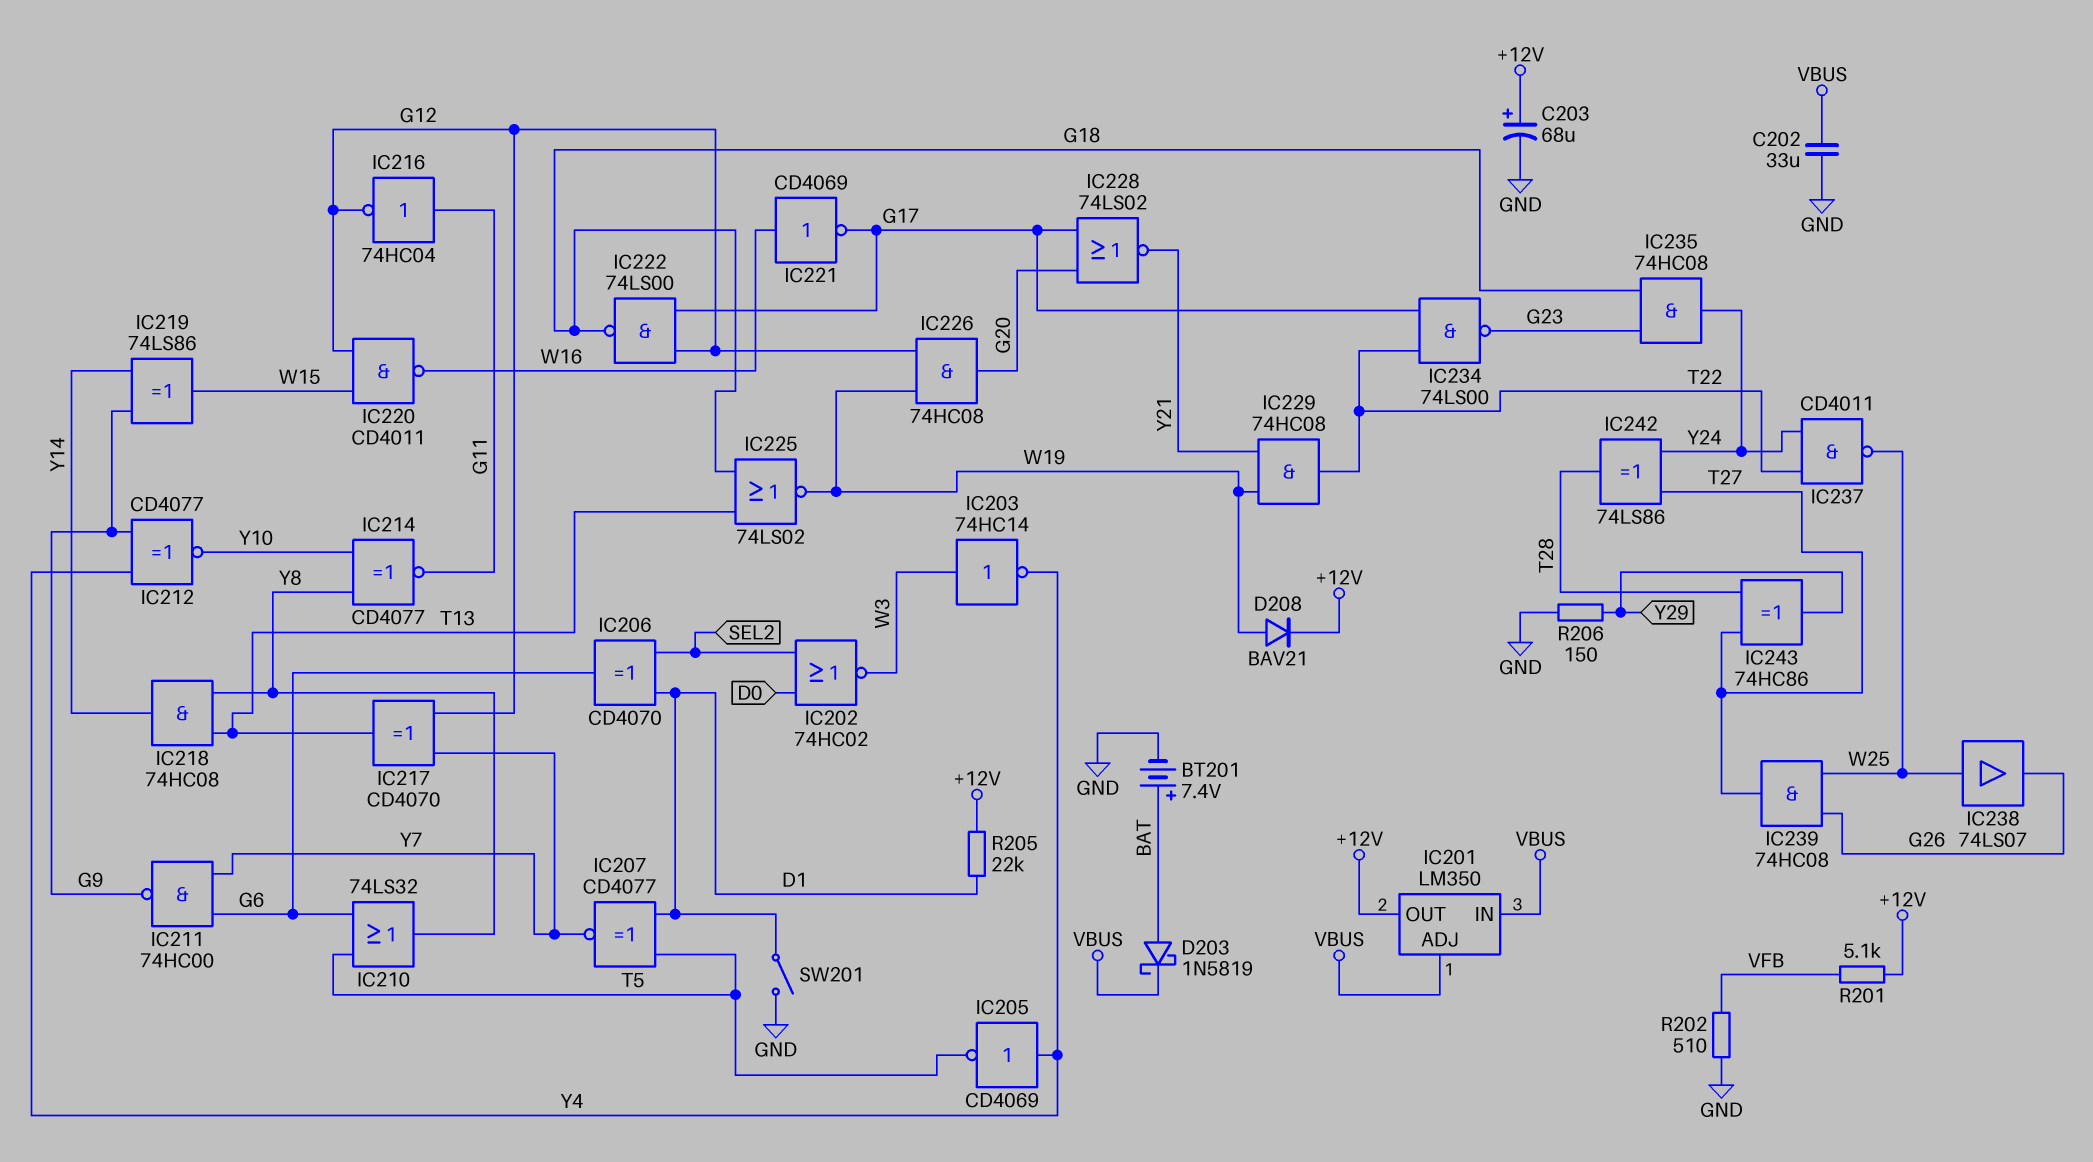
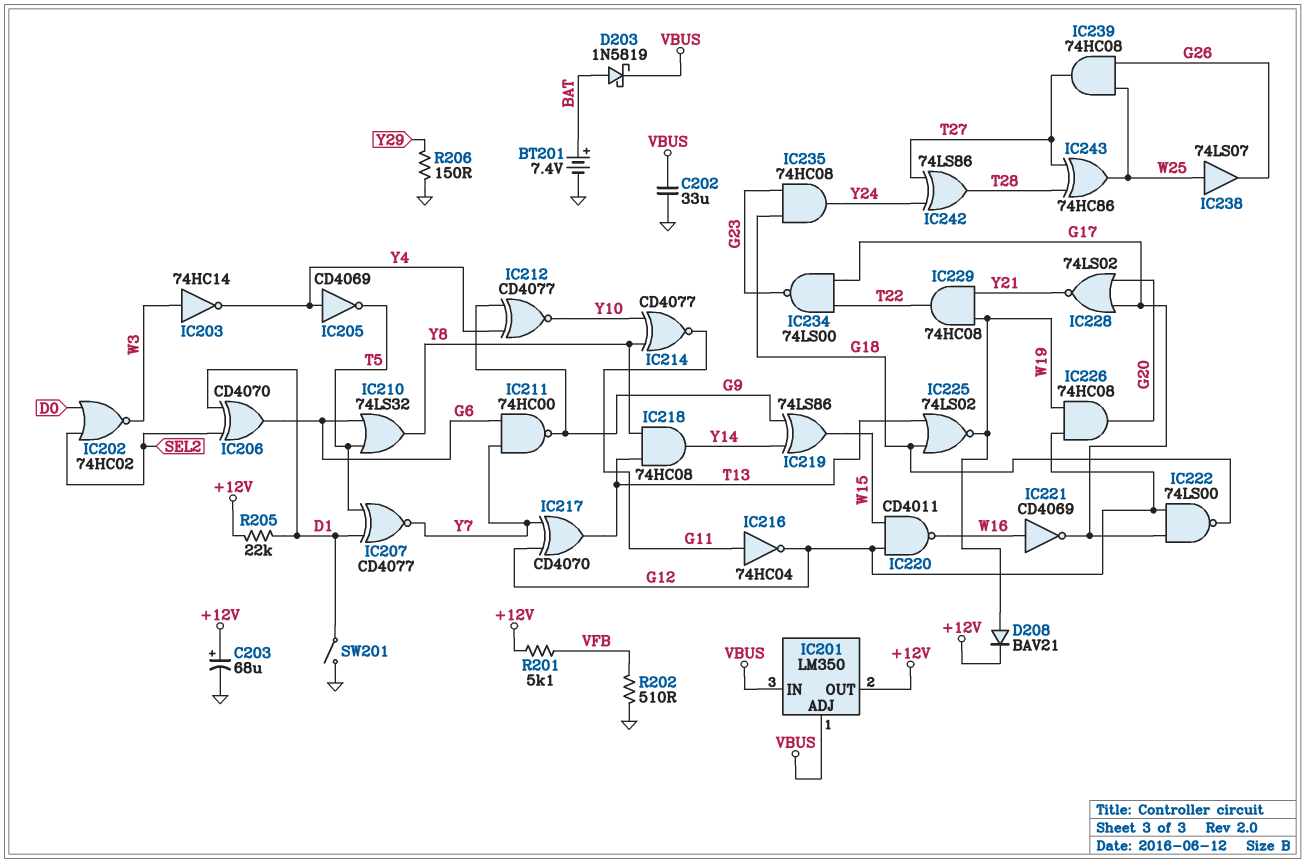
IC237: NAND CD4011 (in T22, in Y24, out W25) -> none
IC243: XOR 74HC86 (in T27, in T28, out Y29) -> XOR 74HC86 (in T27, in T28, out W25)

